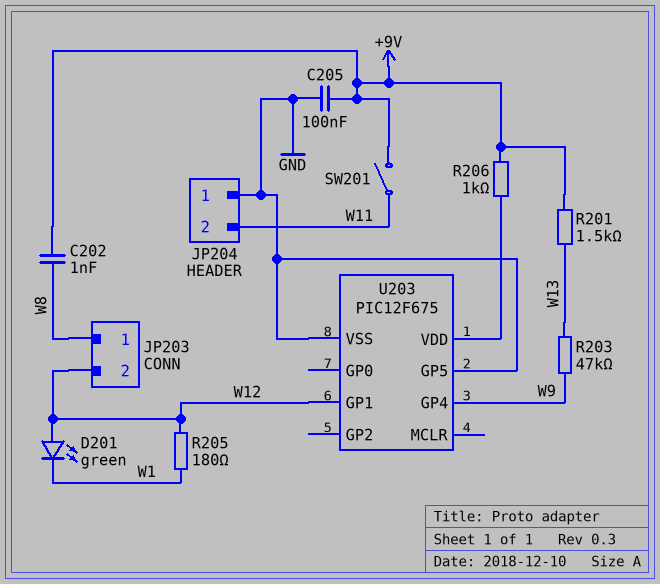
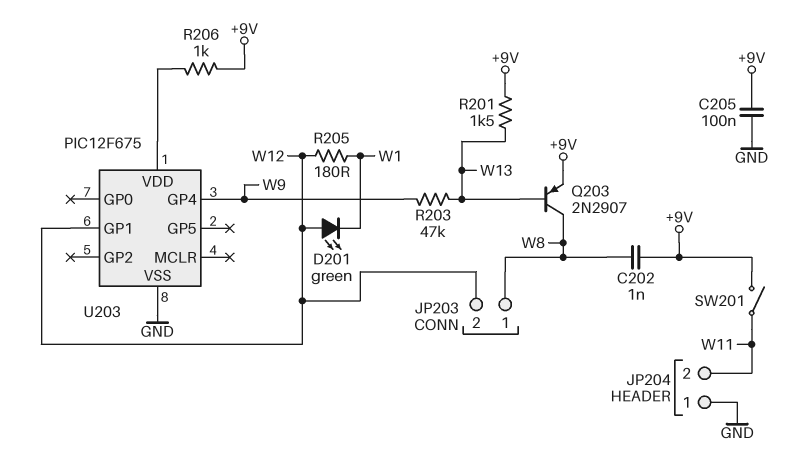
Q203: none -> PNP 2N2907 (B W13, C W8, E +9V)
U203 pin GP5: GND -> none

